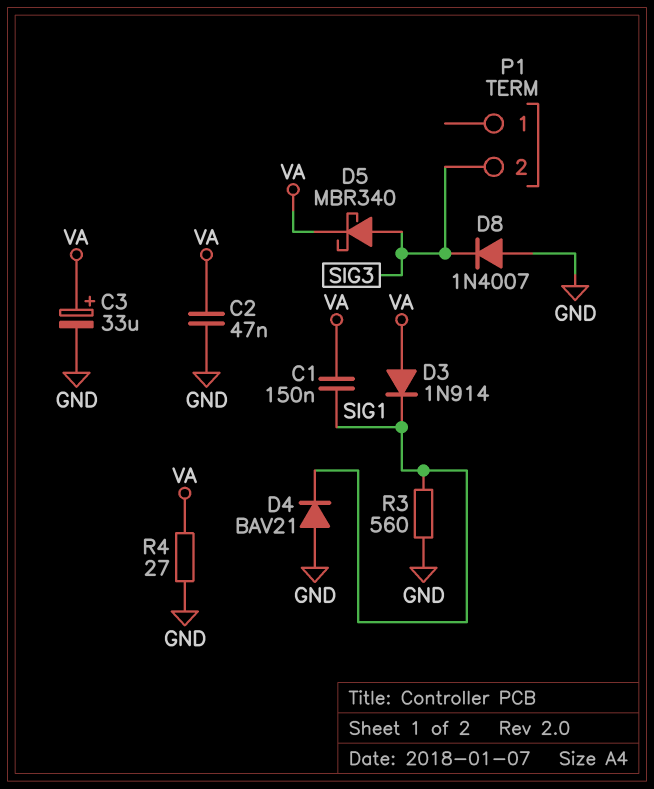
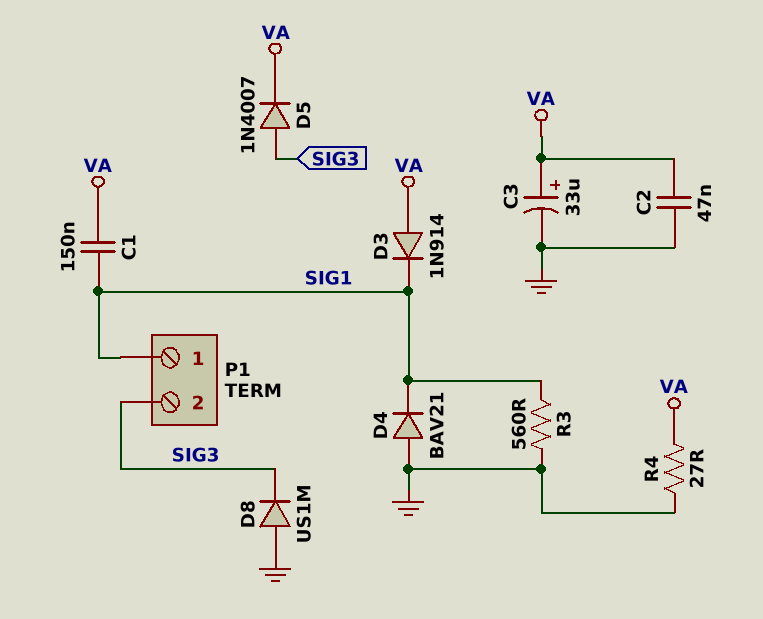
D5: schottky MBR340 (A SIG3, K VA) -> diode 1N4007 (A SIG3, K VA)
D8: diode 1N4007 (A GND, K SIG3) -> diode US1M (A GND, K SIG3)
P1 pin 1: none -> SIG1

